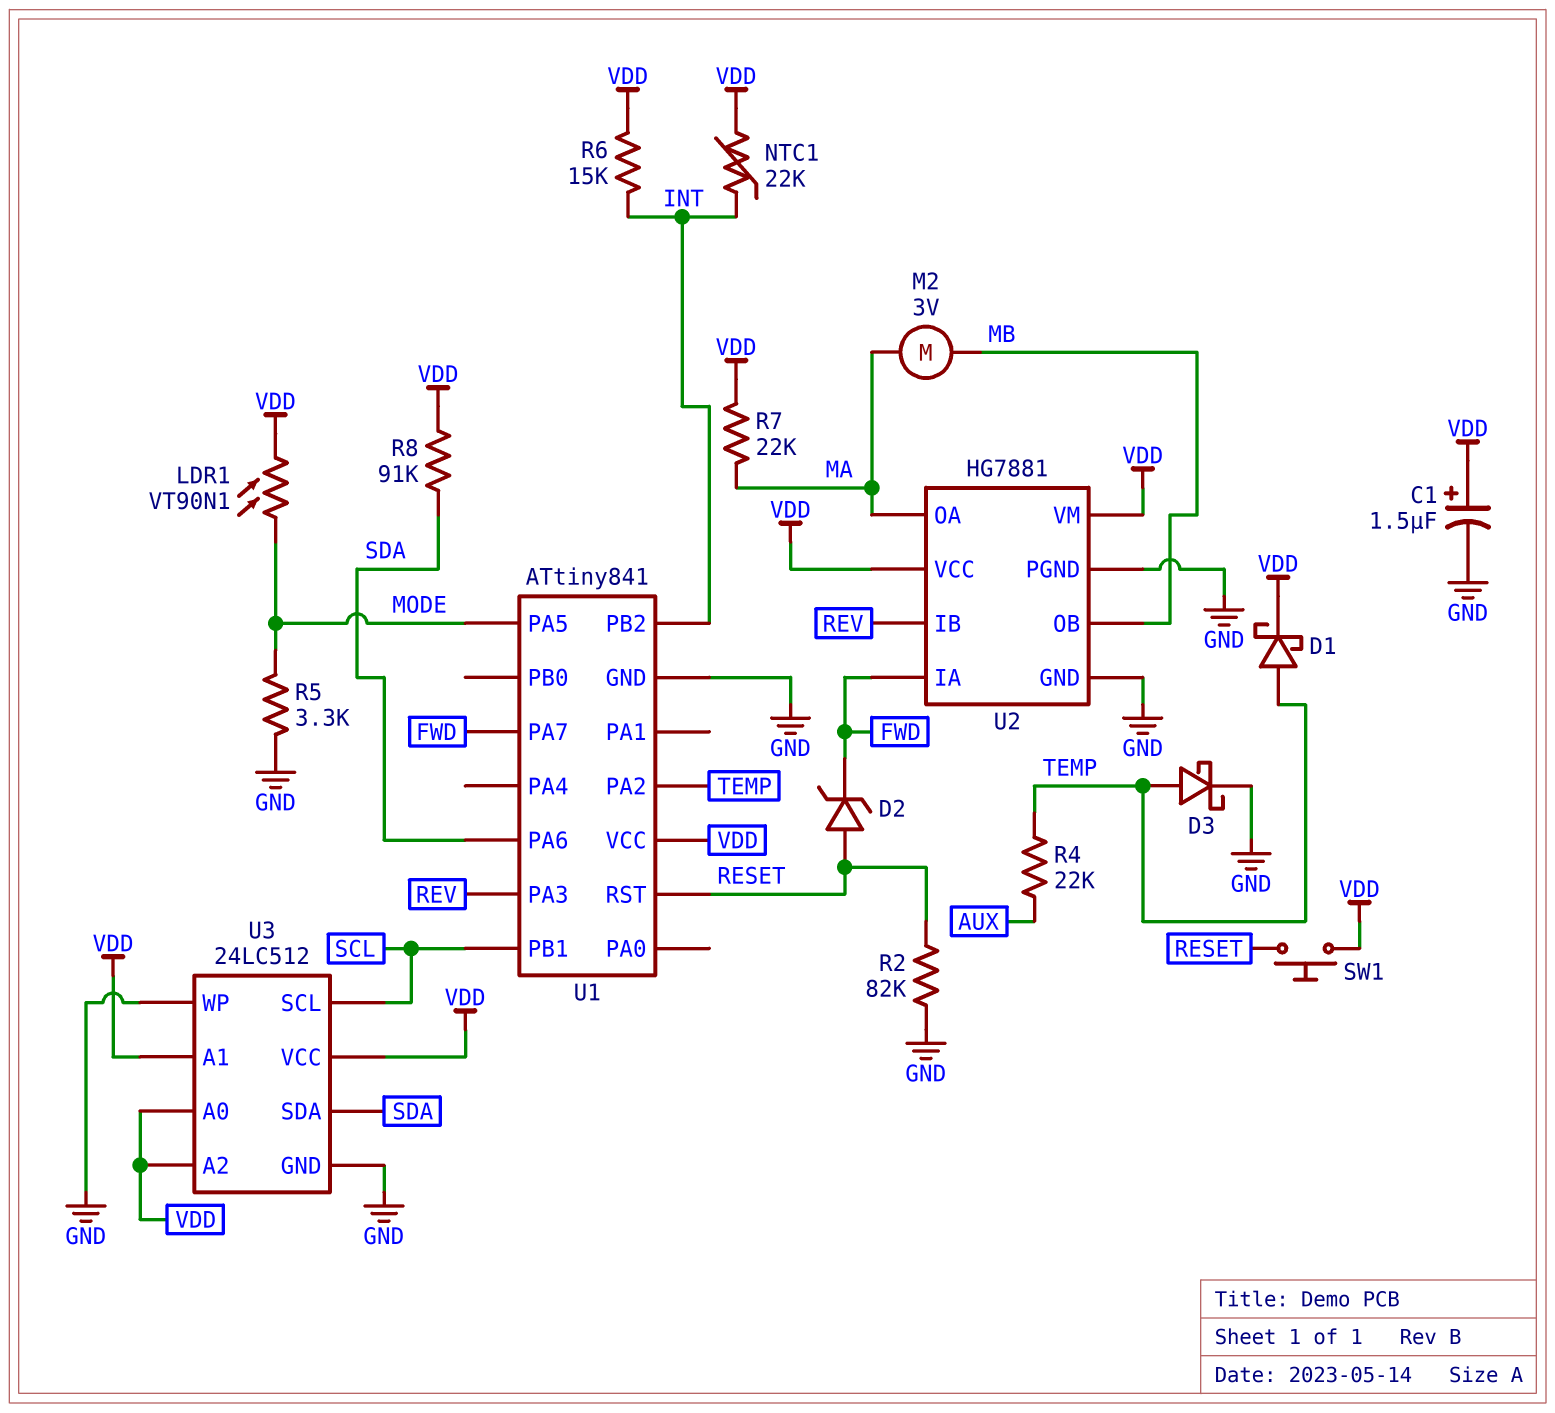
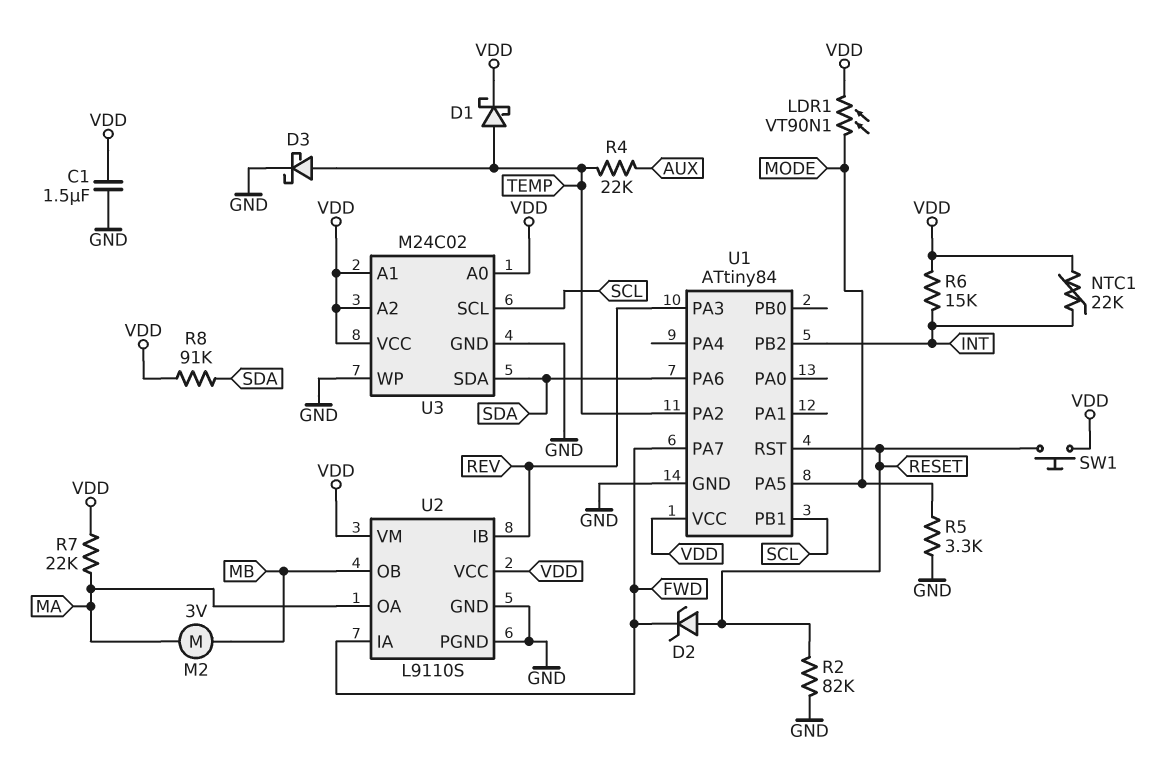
C1: 1.5uF (plus VDD, minus GND) -> 1.5uF (GND, VDD)
U1: ATtiny841 -> ATtiny84
U2: HG7881 -> L9110S
U3: 24LC512 -> M24C02

